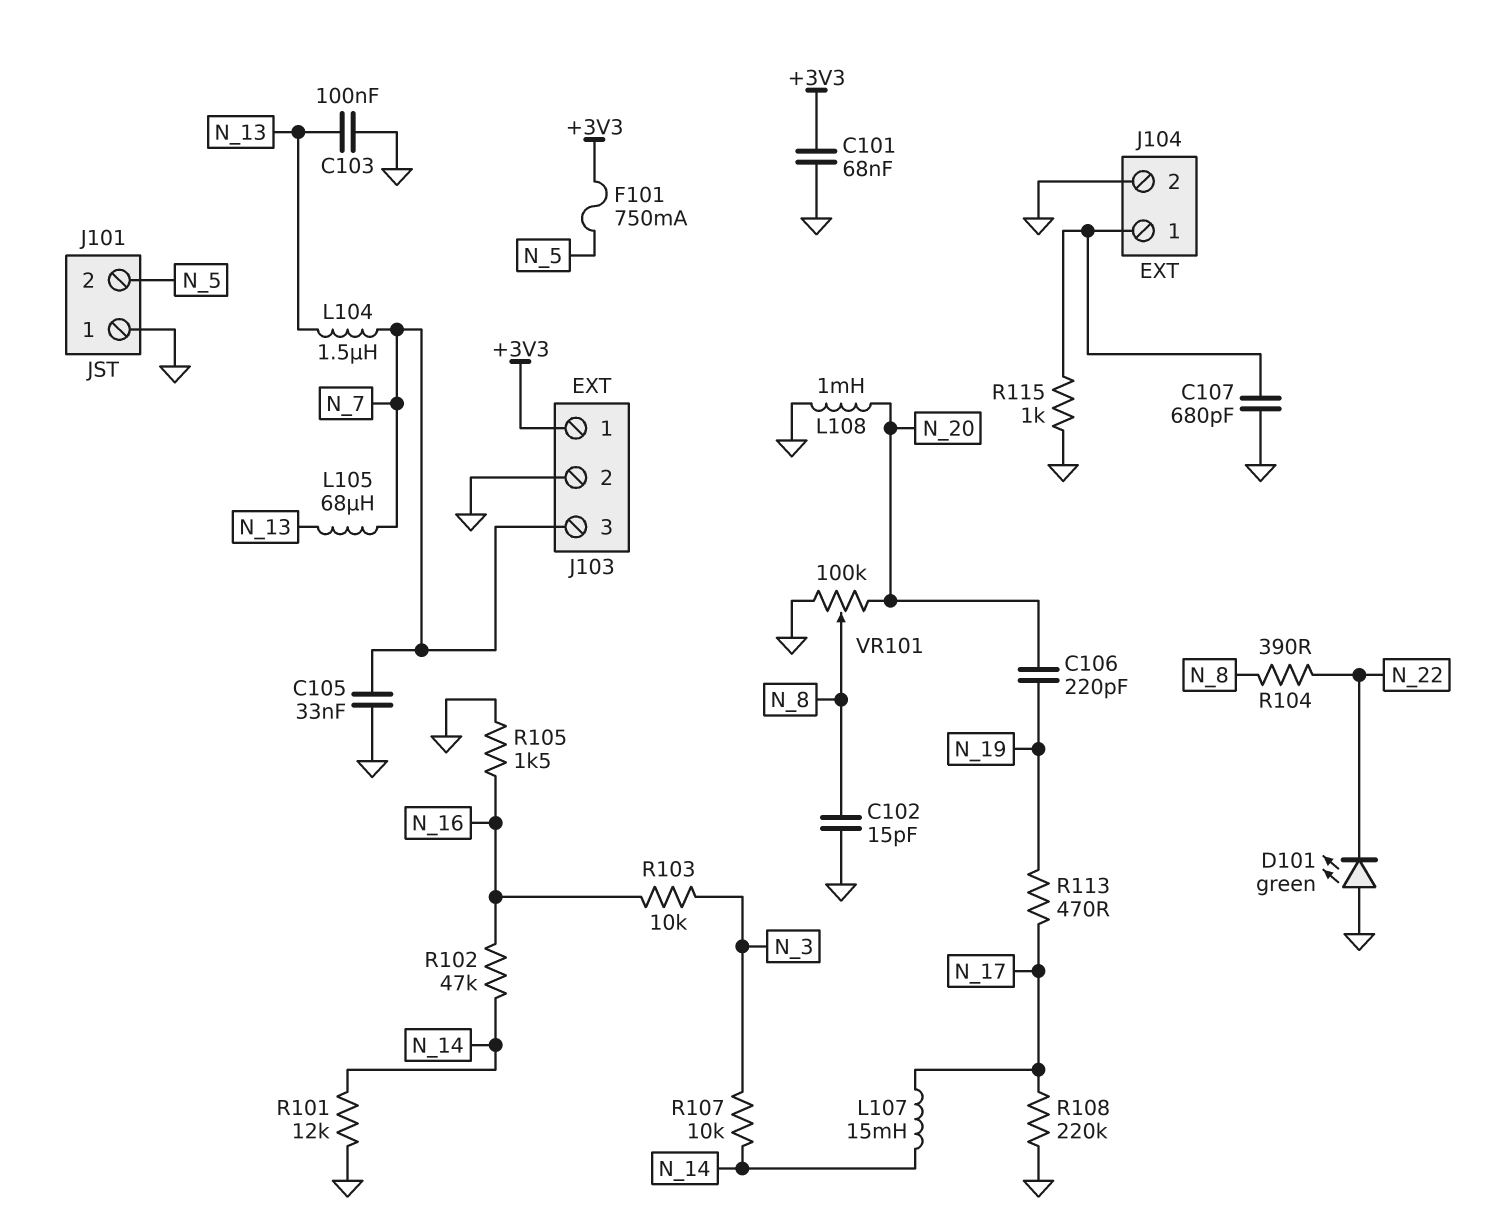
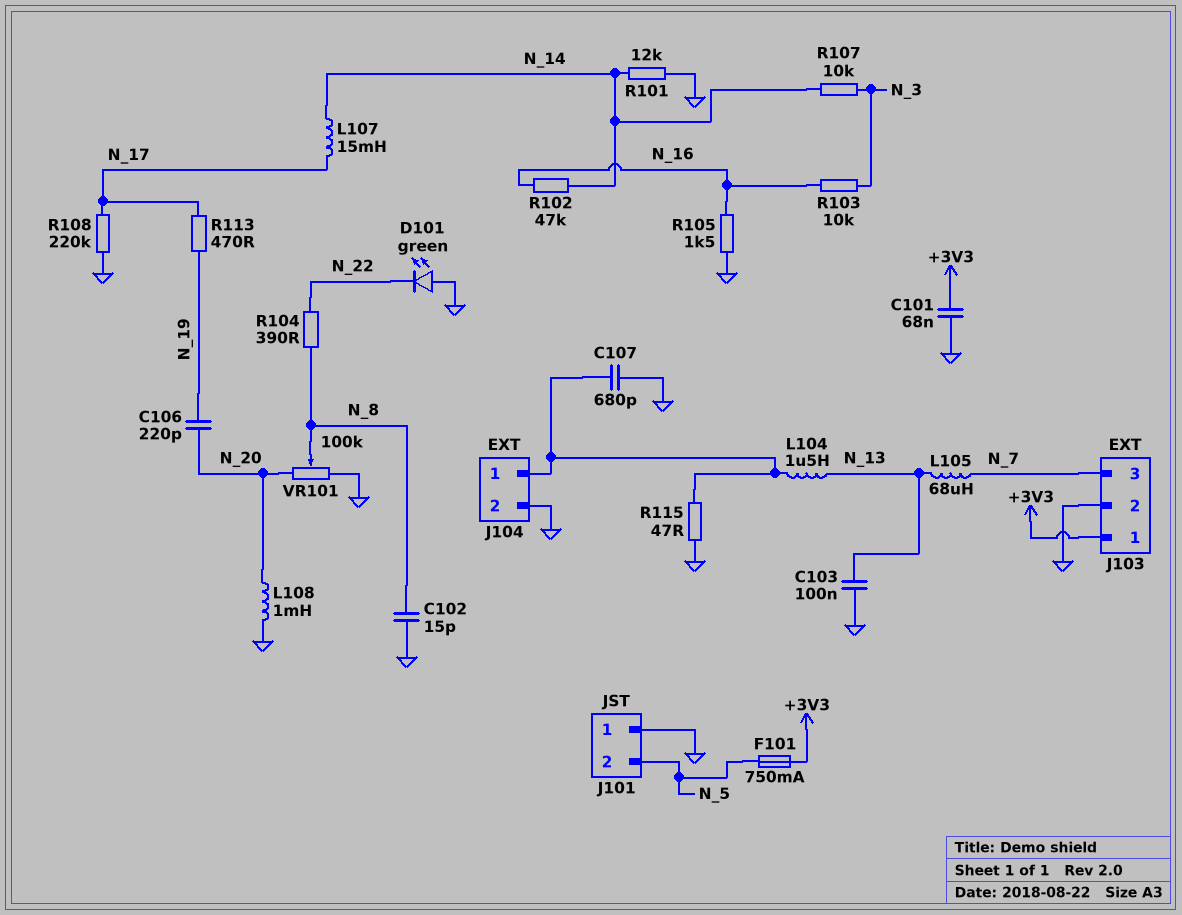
C105: 33nF (GND, N_7) -> none
L104: 1.5uH (N_7, N_13) -> 1.5uH (J104/1, N_13)
R115: 1k (GND, J104/1) -> 47 (GND, J104/1)

